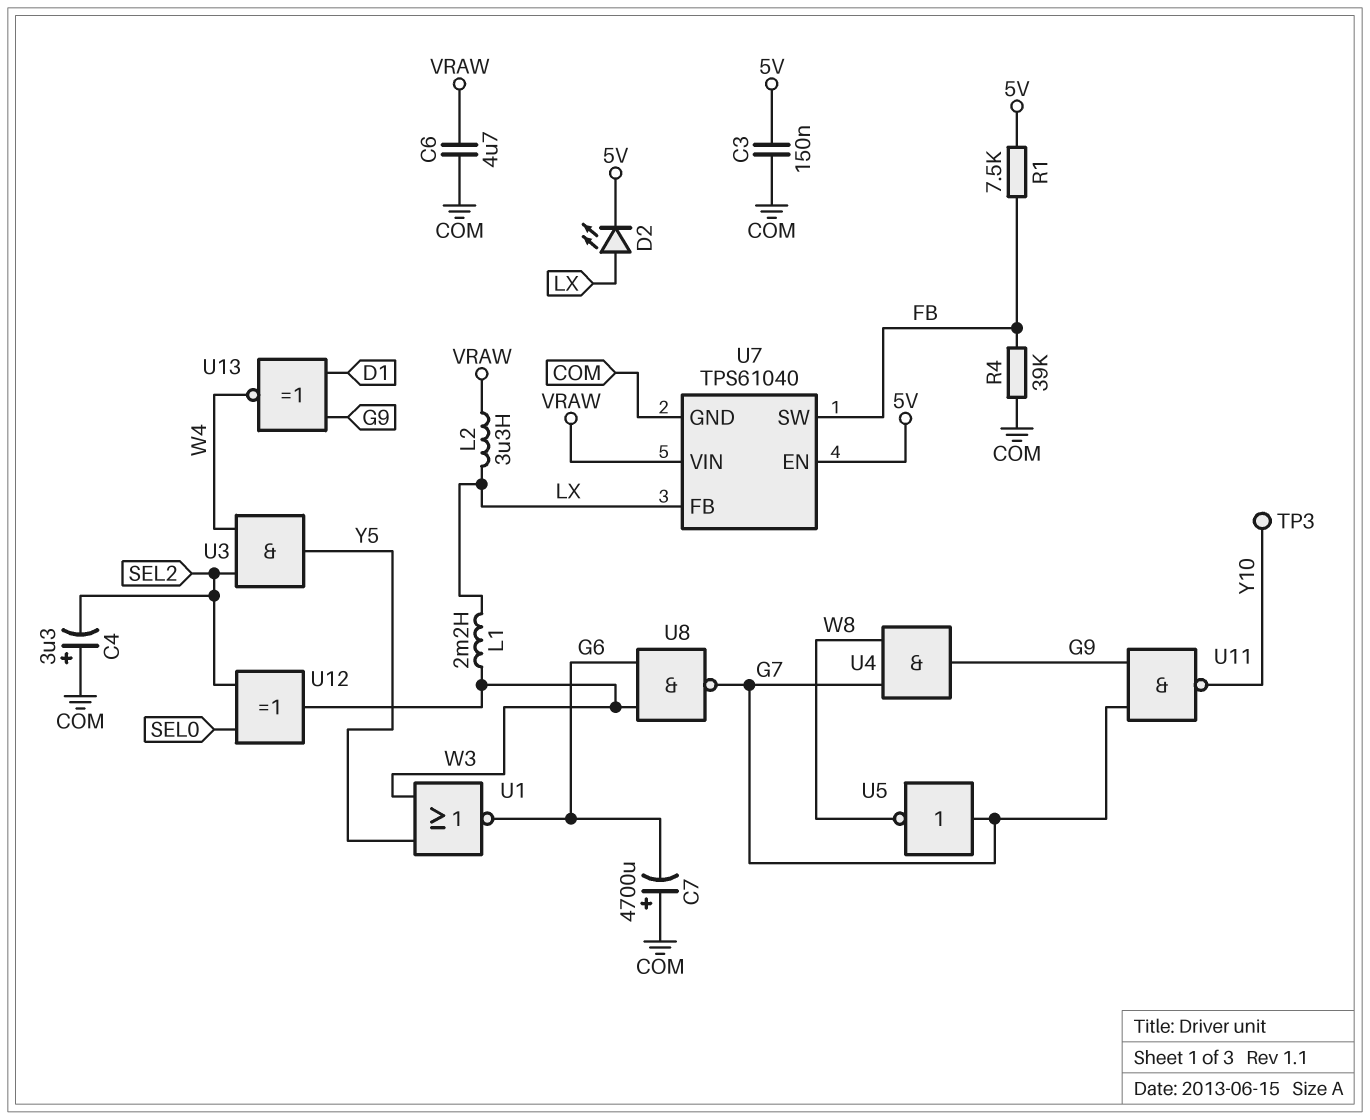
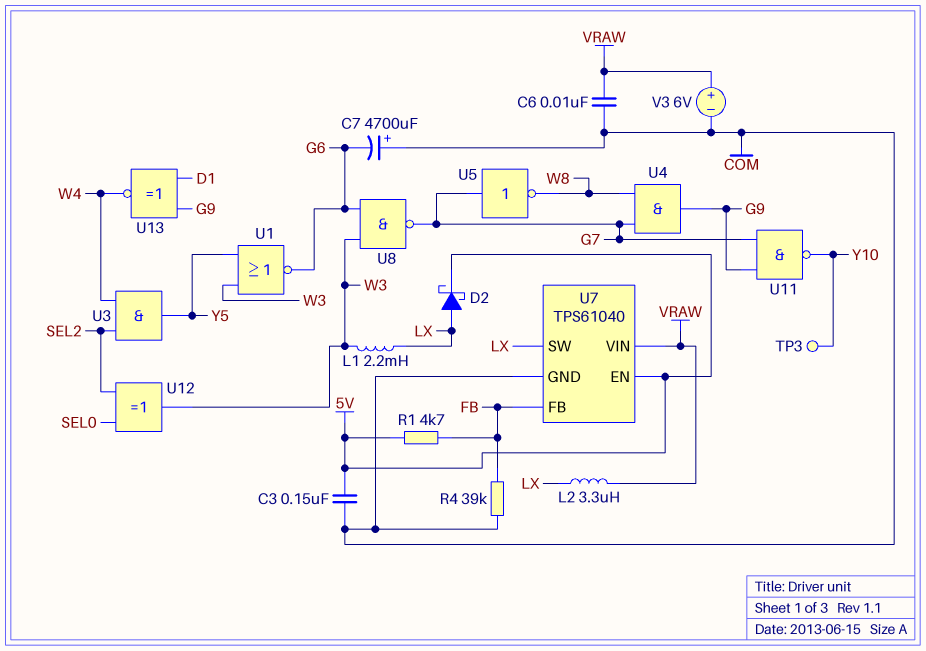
C4: 3.3uF (plus COM, minus SEL2) -> none
C6: 4.7uF (COM, VRAW) -> 10nF (COM, VRAW)
D2: LED (A LX, K 5V) -> schottky (A LX, K 5V)
R1: 7.5k (5V, FB) -> 4.7k (5V, FB)
U7 pin FB: LX -> FB
U7 pin SW: FB -> LX
V3: none -> 6V (plus VRAW, minus COM)

